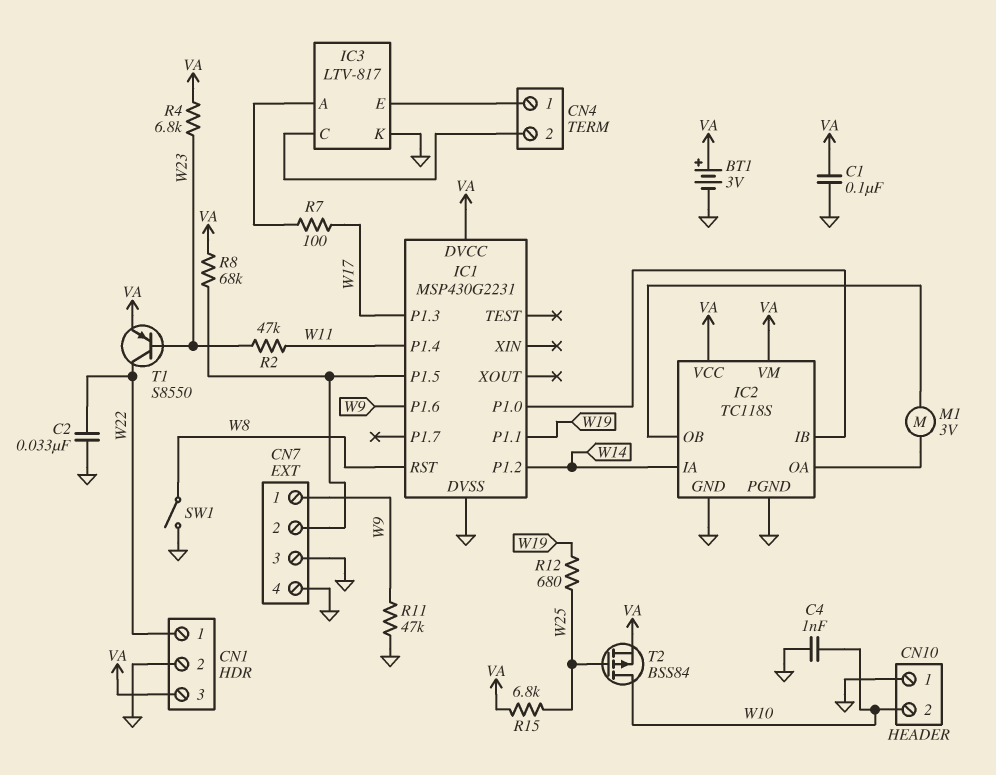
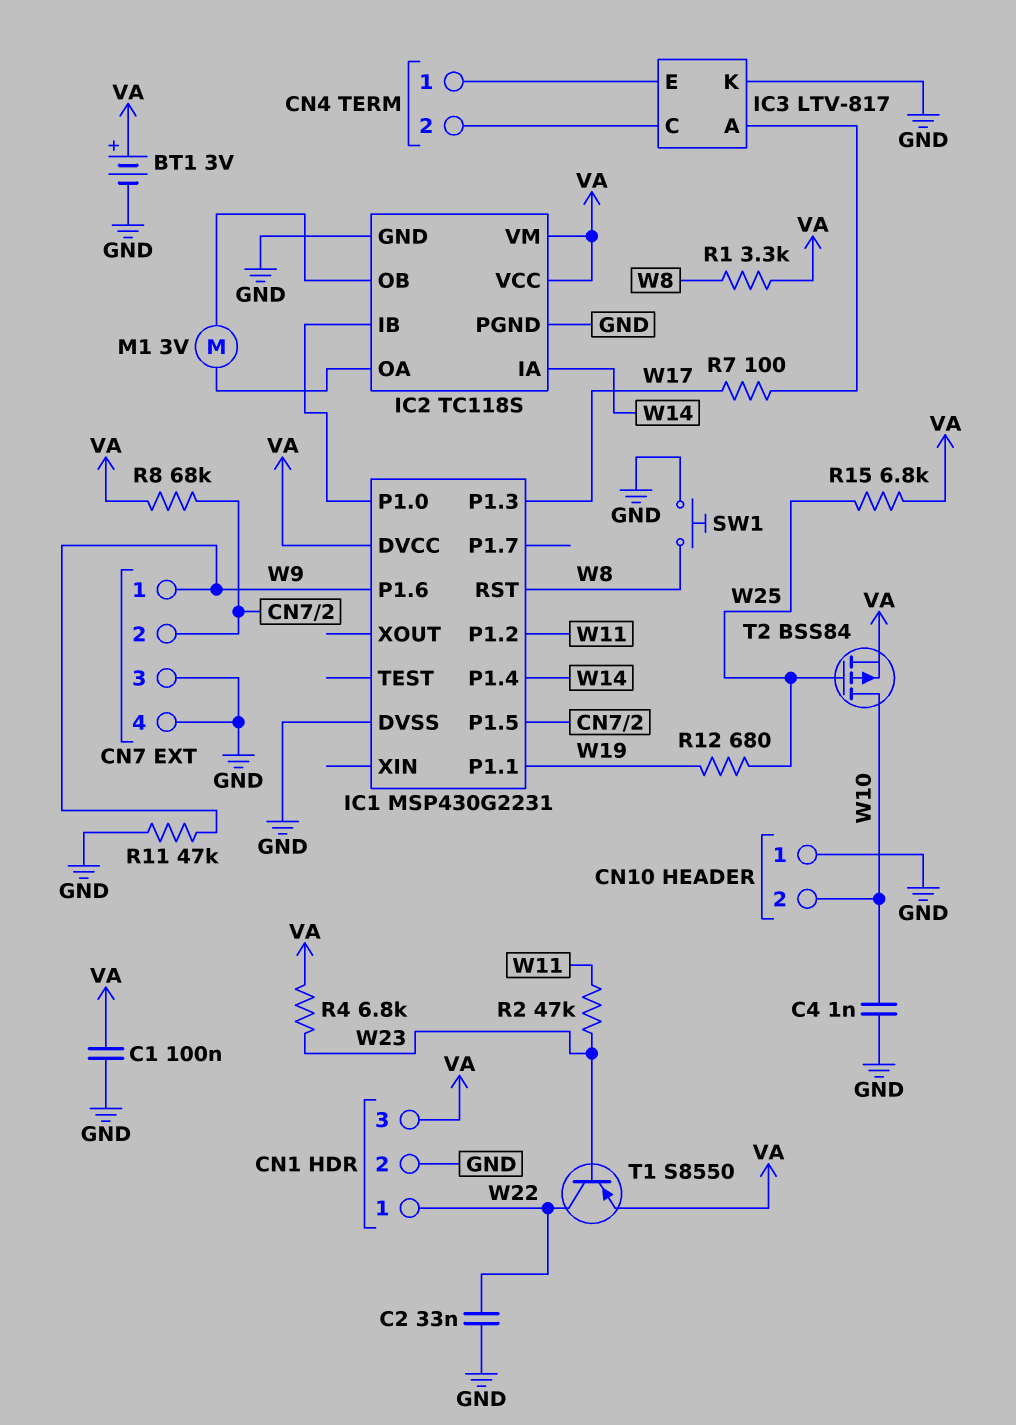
IC1 pin P1.2: W14 -> W11
IC1 pin P1.4: W11 -> W14
R1: none -> 3.3k (VA, W8)
SW1: switch (GND, W8) -> button (GND, W8)

